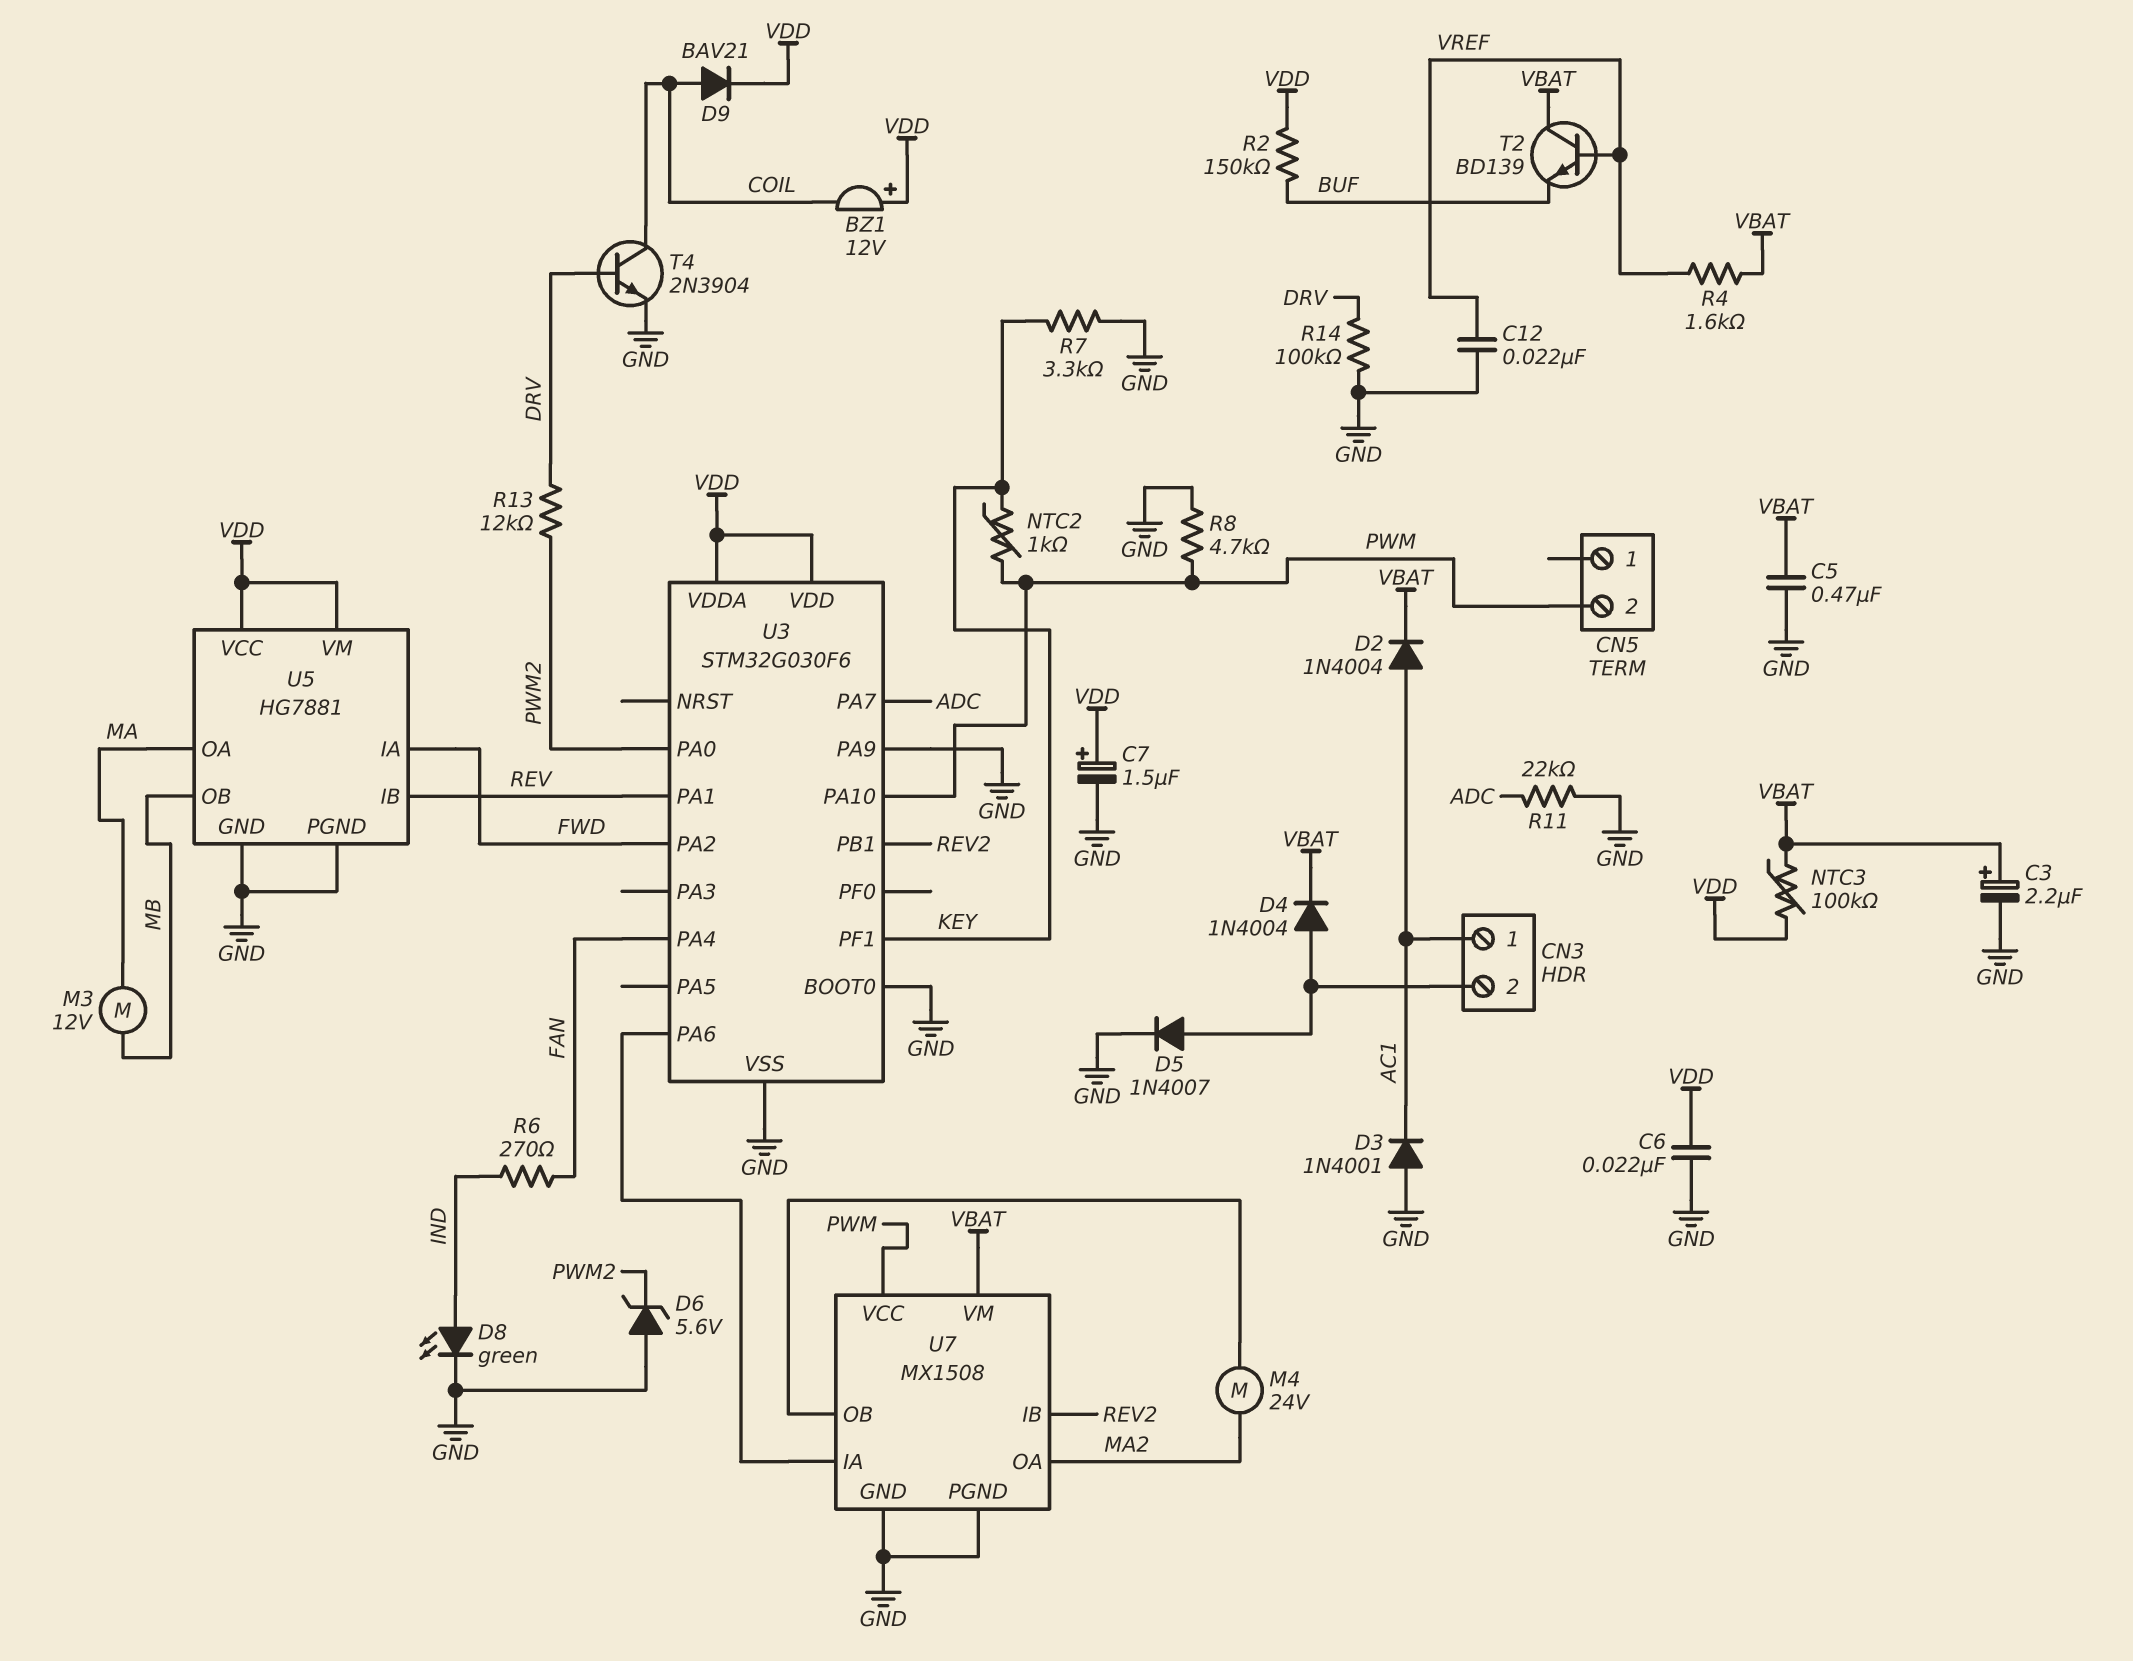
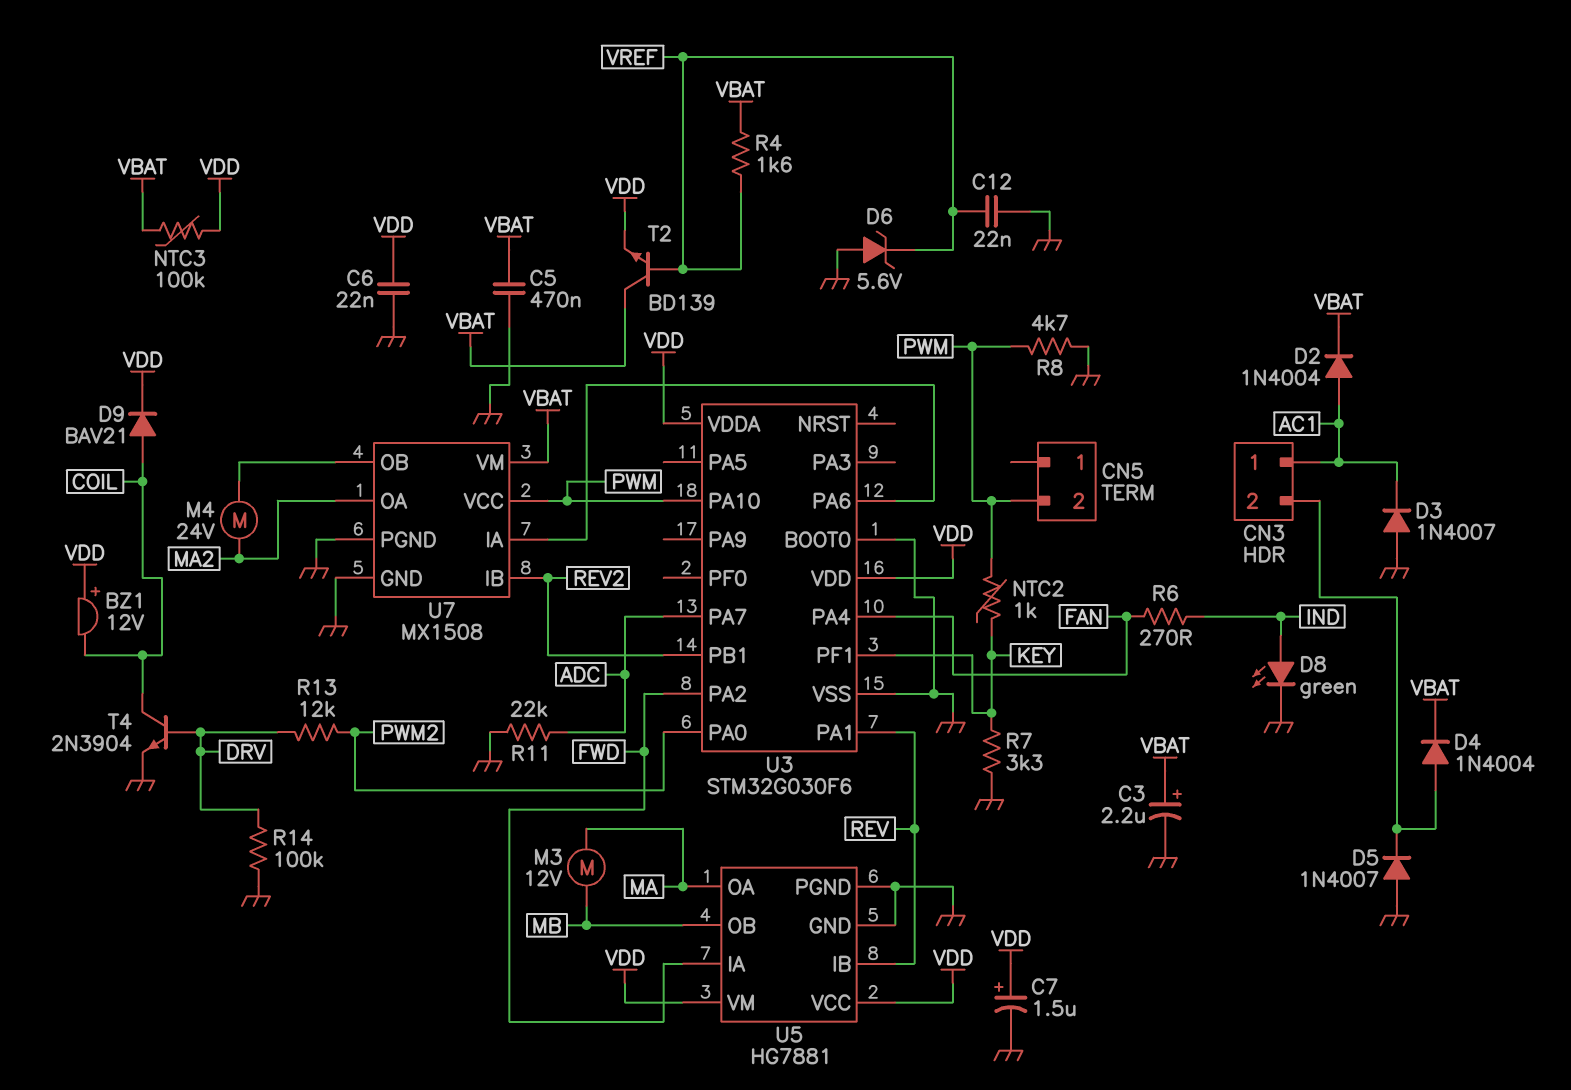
D3: diode 1N4001 (A GND, K AC1) -> diode 1N4007 (A GND, K AC1)
D5: diode 1N4007 (A CN3/2, K GND) -> diode 1N4007 (A GND, K CN3/2)
D6: zener 5.6V (A GND, K PWM2) -> zener 5.6V (A GND, K VREF)
R2: 150k (BUF, VDD) -> none
T2: NPN BD139 (B VREF, C VBAT, E BUF) -> NPN BD139 (B VREF, C VBAT, E VDD)
U3 pin PA9: GND -> none

